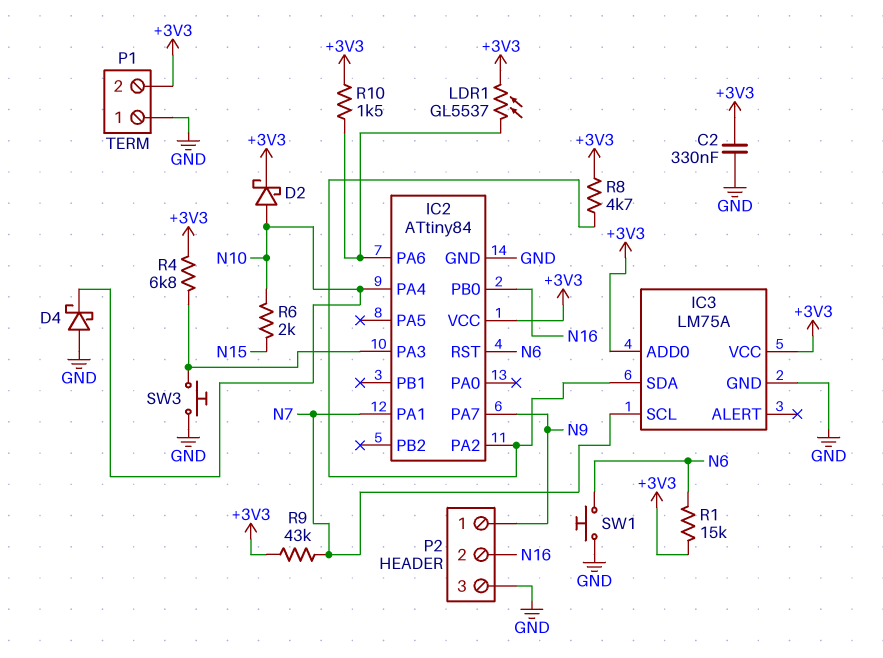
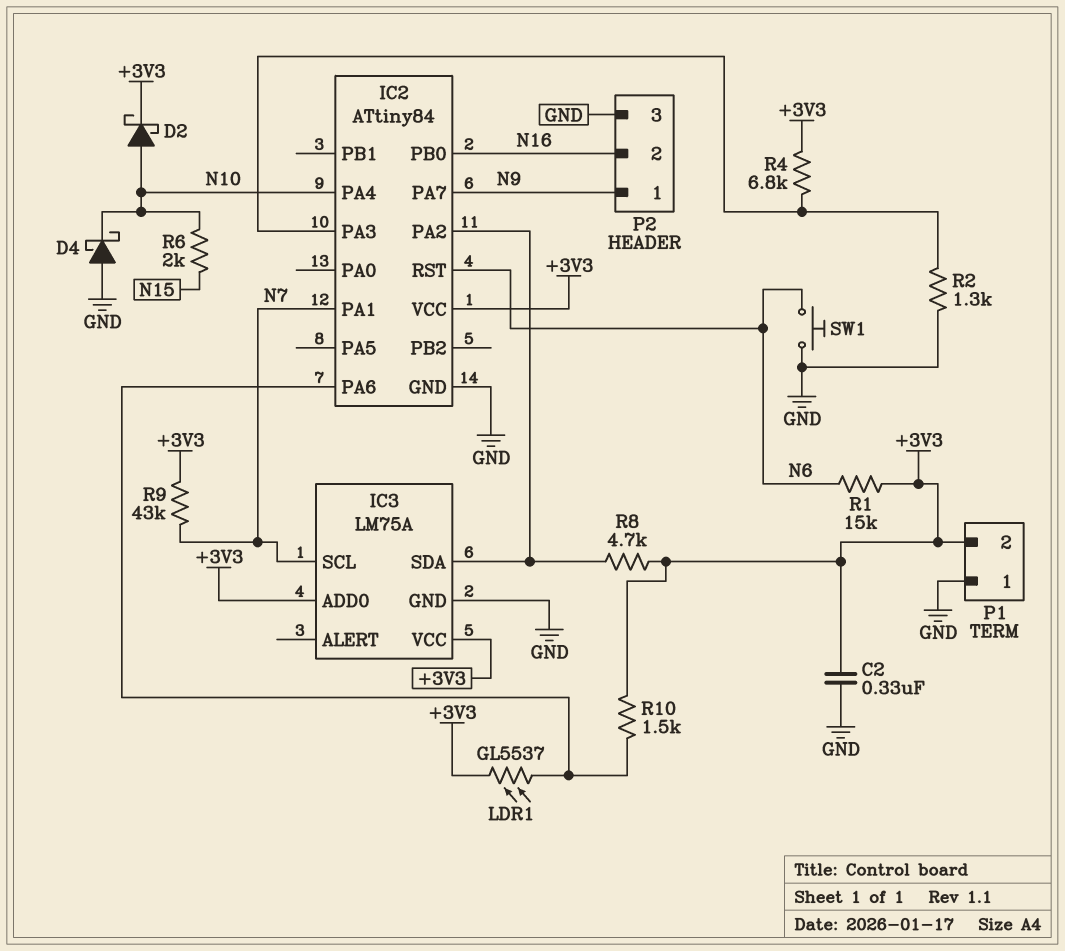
R2: none -> 1.3k (GND, IC2/PA3)
SW3: button (GND, IC2/PA3) -> none

